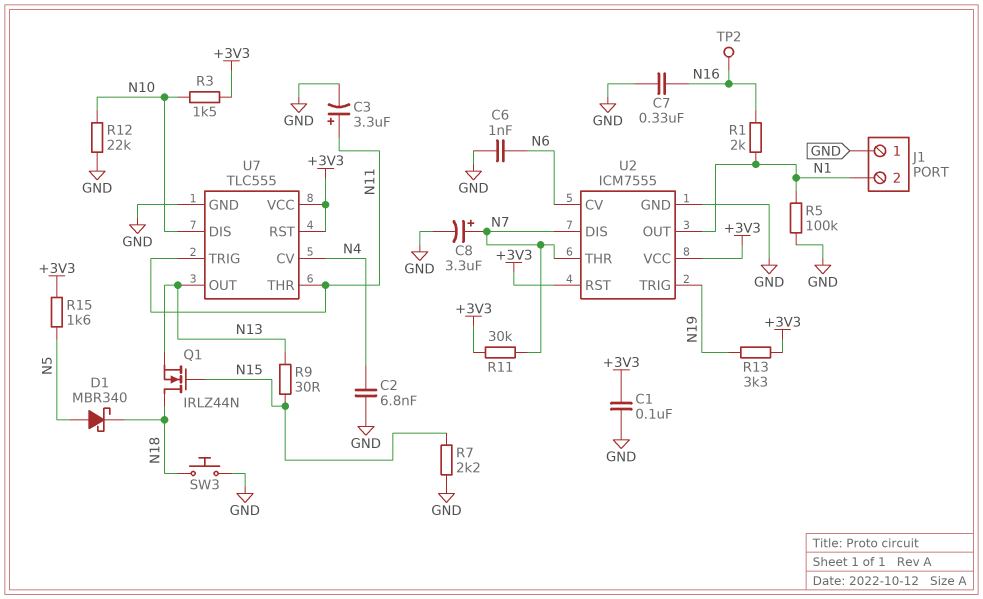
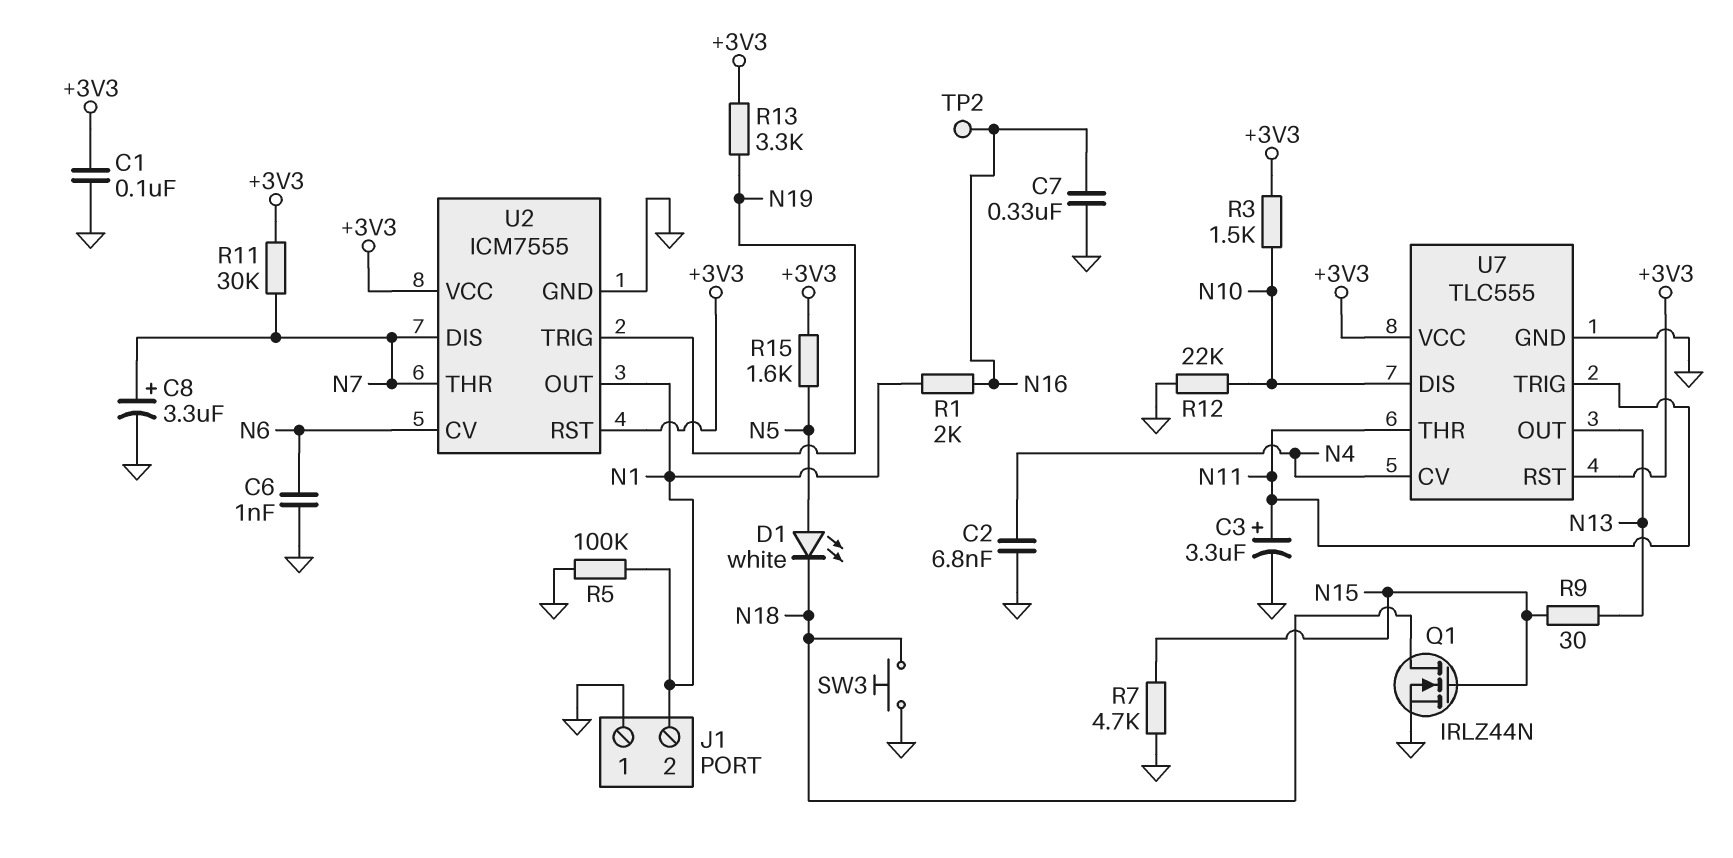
D1: schottky MBR340 (A N5, K N18) -> LED white (A N5, K N18)
Q1: NMOS IRLZ44N (G N15, D N18, S N13) -> NMOS IRLZ44N (G N15, D N18, S GND)
R7: 2.2k (GND, N15) -> 4.7k (GND, N15)

